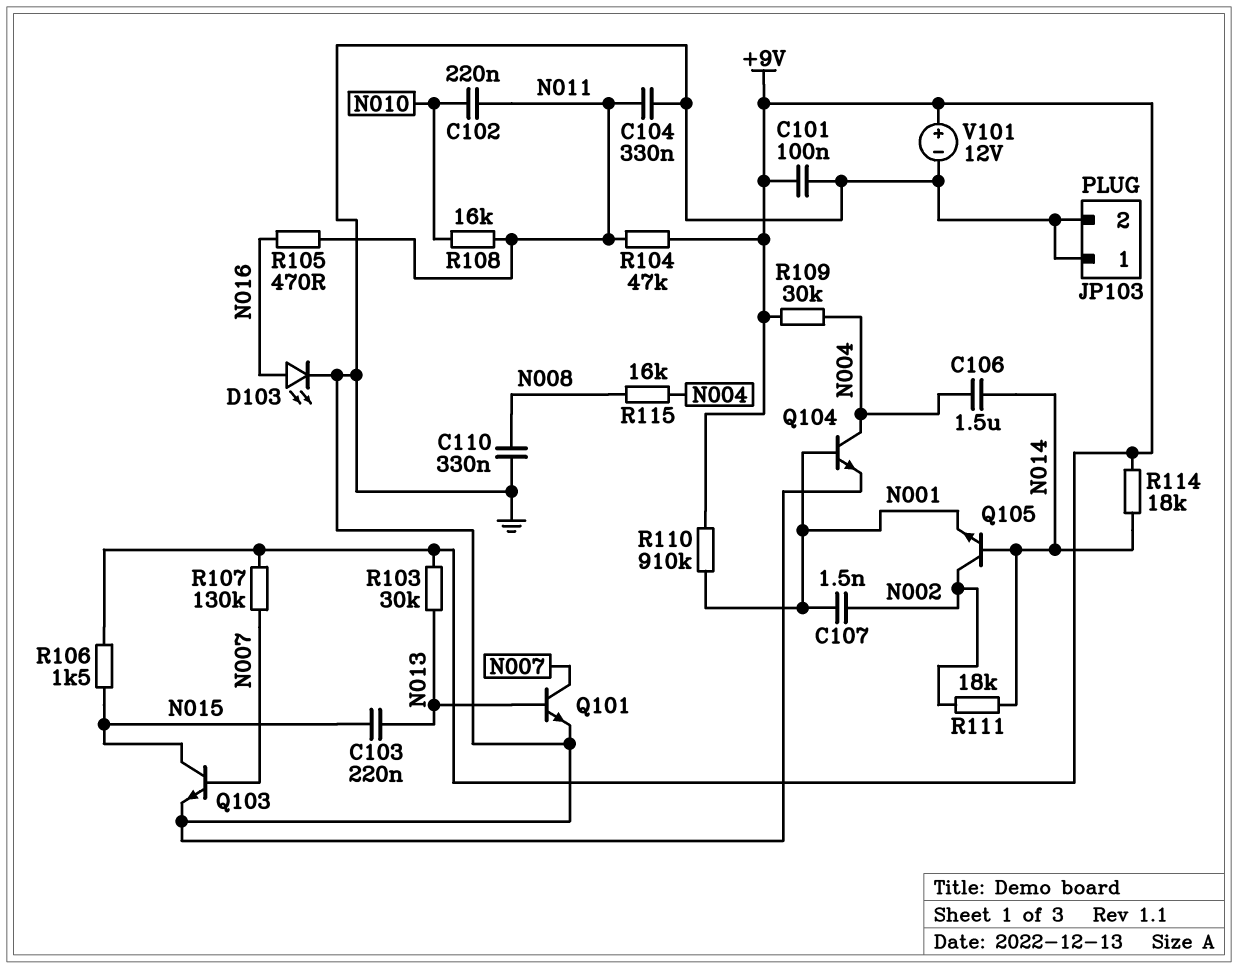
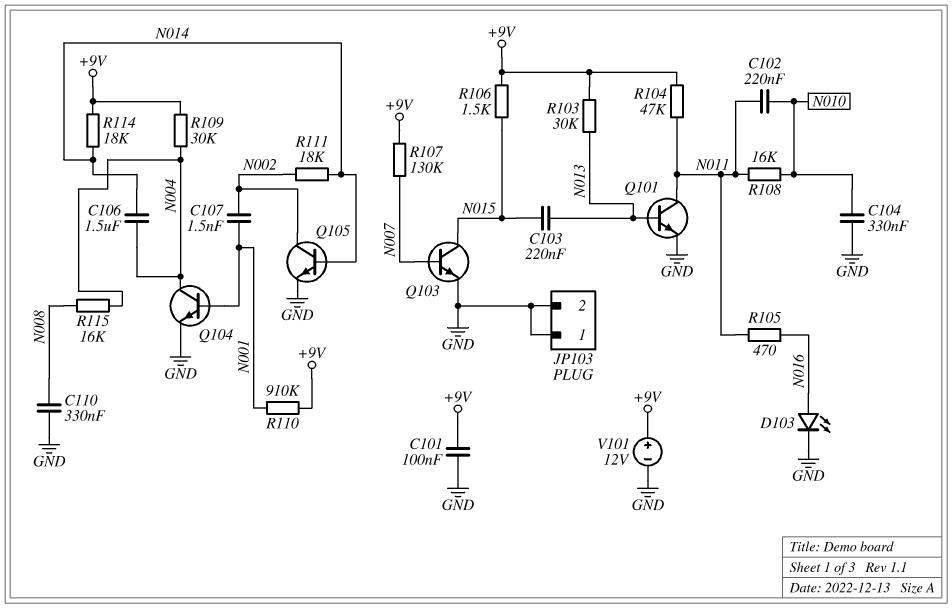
C104: 330nF (GND, N011) -> 330nF (GND, N010)
Q101: NPN (B N013, C N007, E GND) -> NPN (B N013, C N011, E GND)
Q105: NPN (B N014, C N002, E N001) -> NPN (B N014, C N002, E GND)

